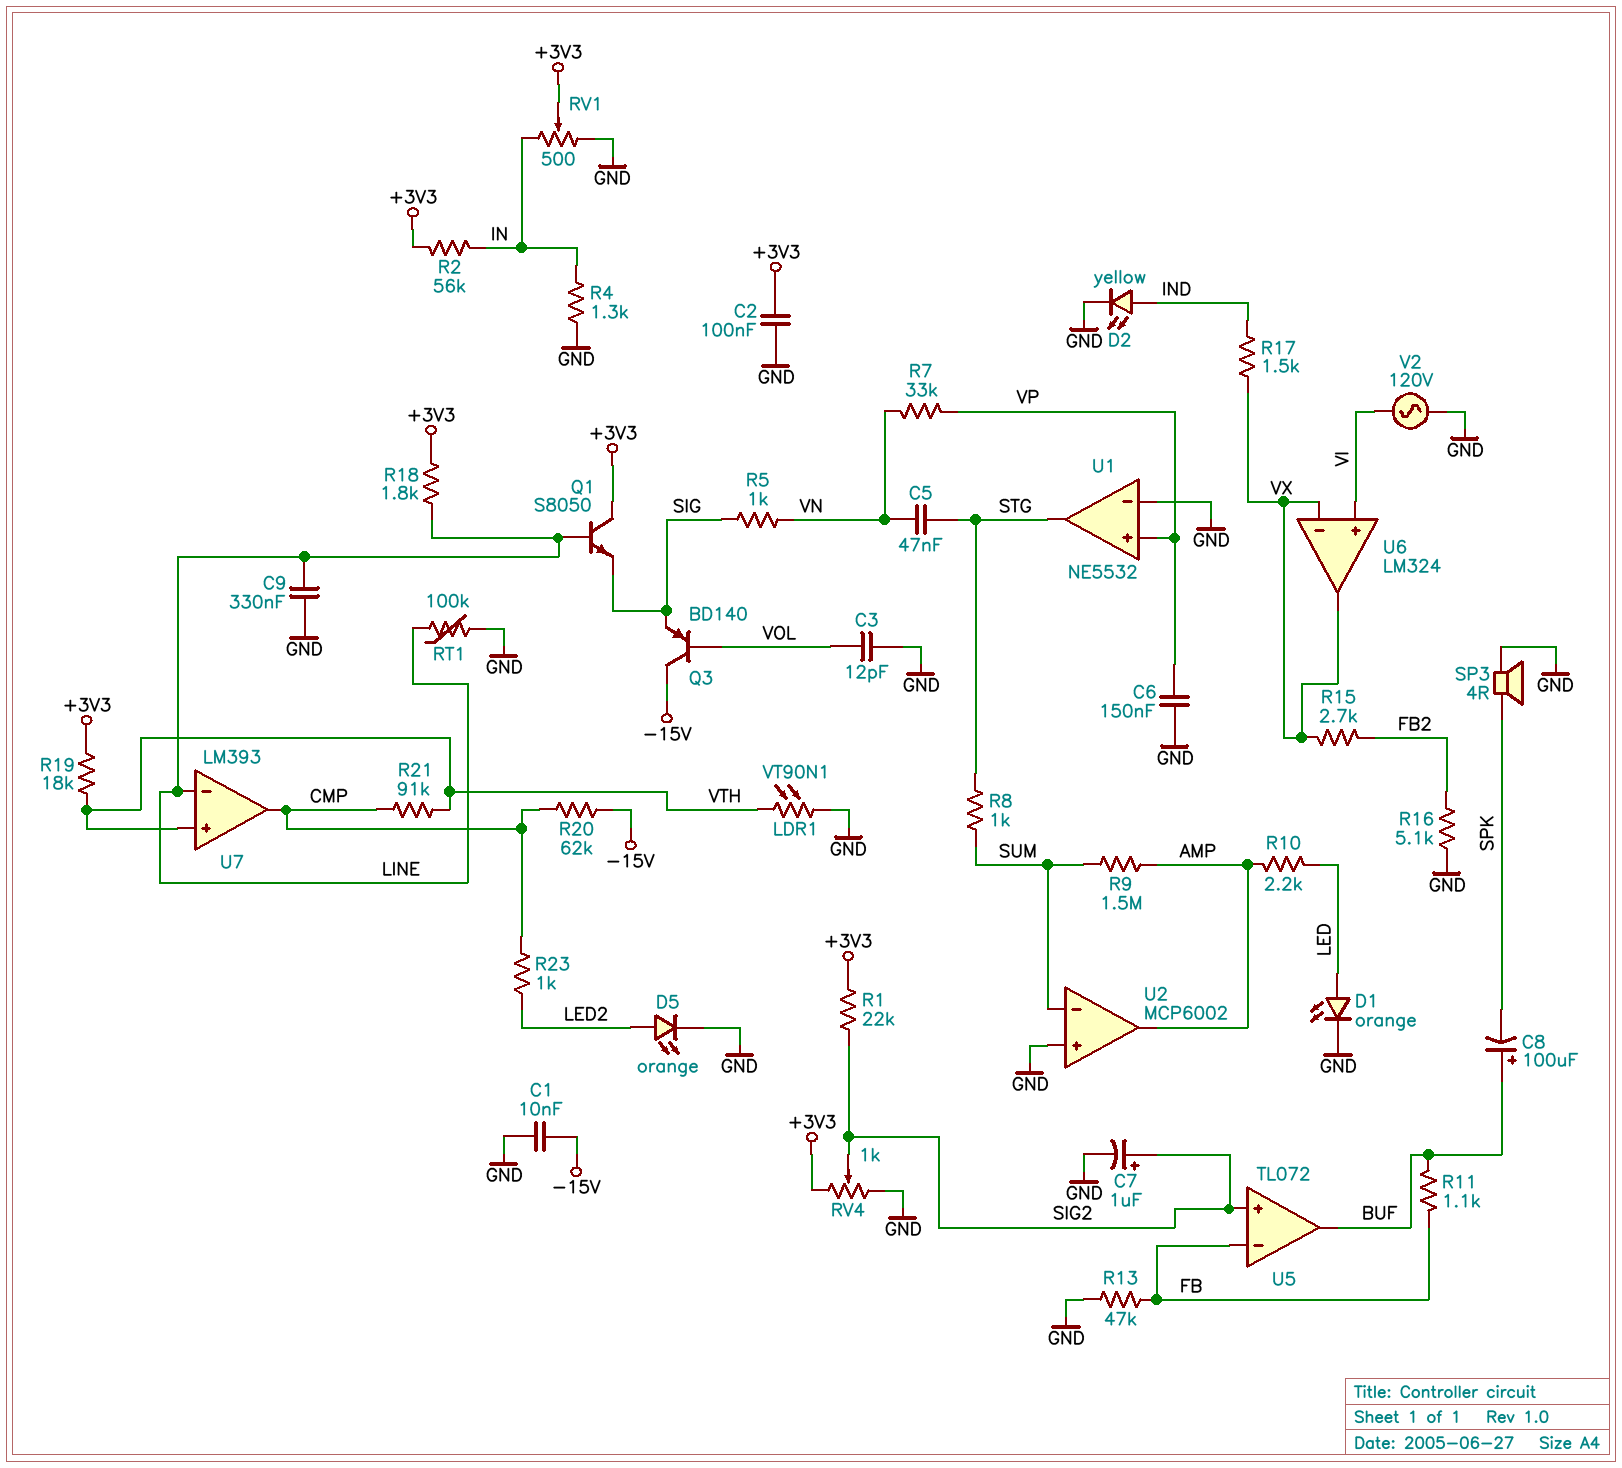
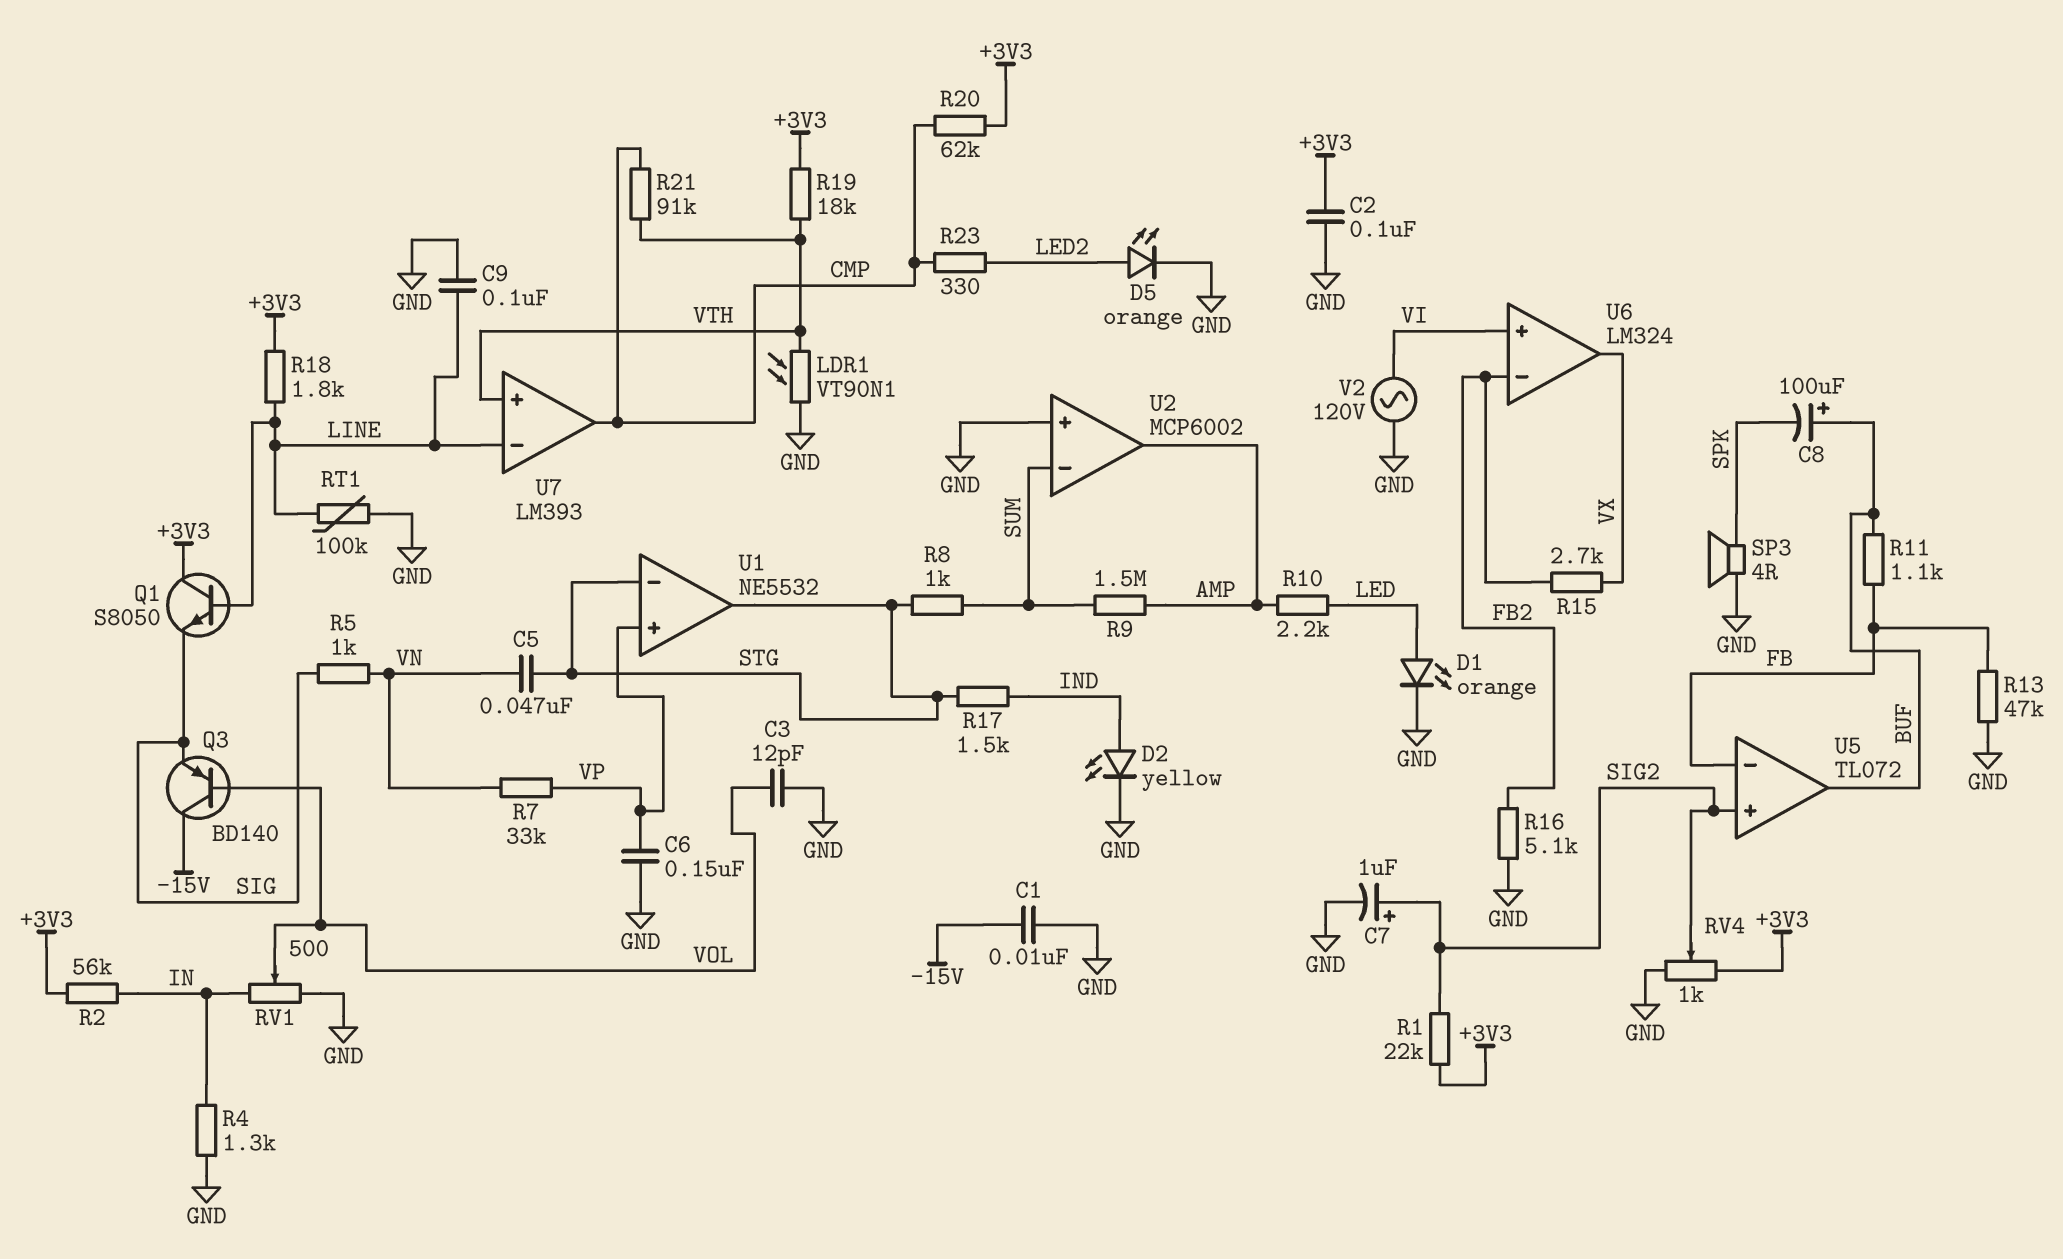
C9: 330nF (GND, LINE) -> 100nF (GND, LINE)
R17: 1.5k (IND, VX) -> 1.5k (IND, STG)
R20: 62k (-15V, CMP) -> 62k (+3V3, CMP)
R23: 1k (CMP, LED2) -> 330 (CMP, LED2)
RV1: 500 (GND, IN, wiper +3V3) -> 500 (GND, IN, wiper VOL)
U1 pin in-: GND -> STG
U6 pin in-: VX -> FB2

